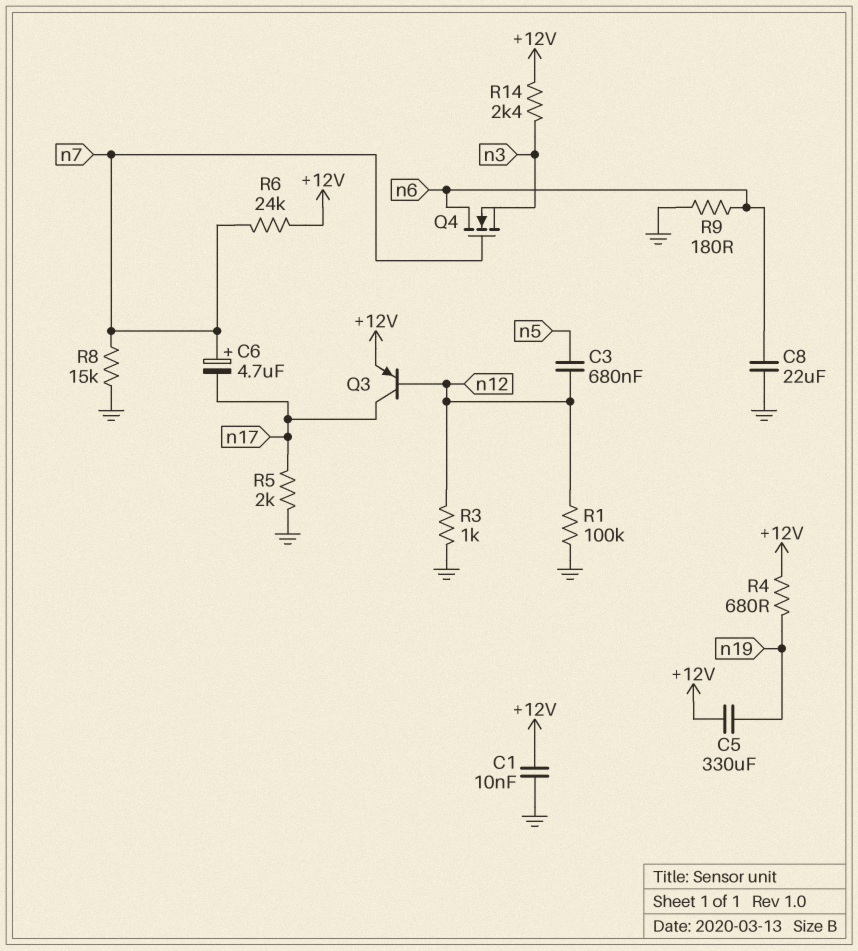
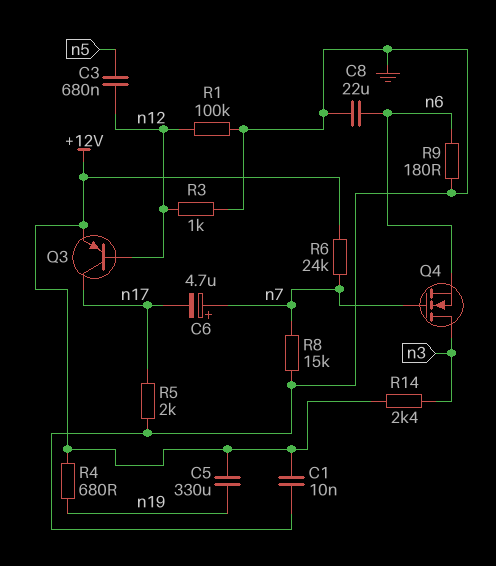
Q4: NMOS (G n7, D n6, S n3) -> NMOS (G n7, D n3, S n6)

